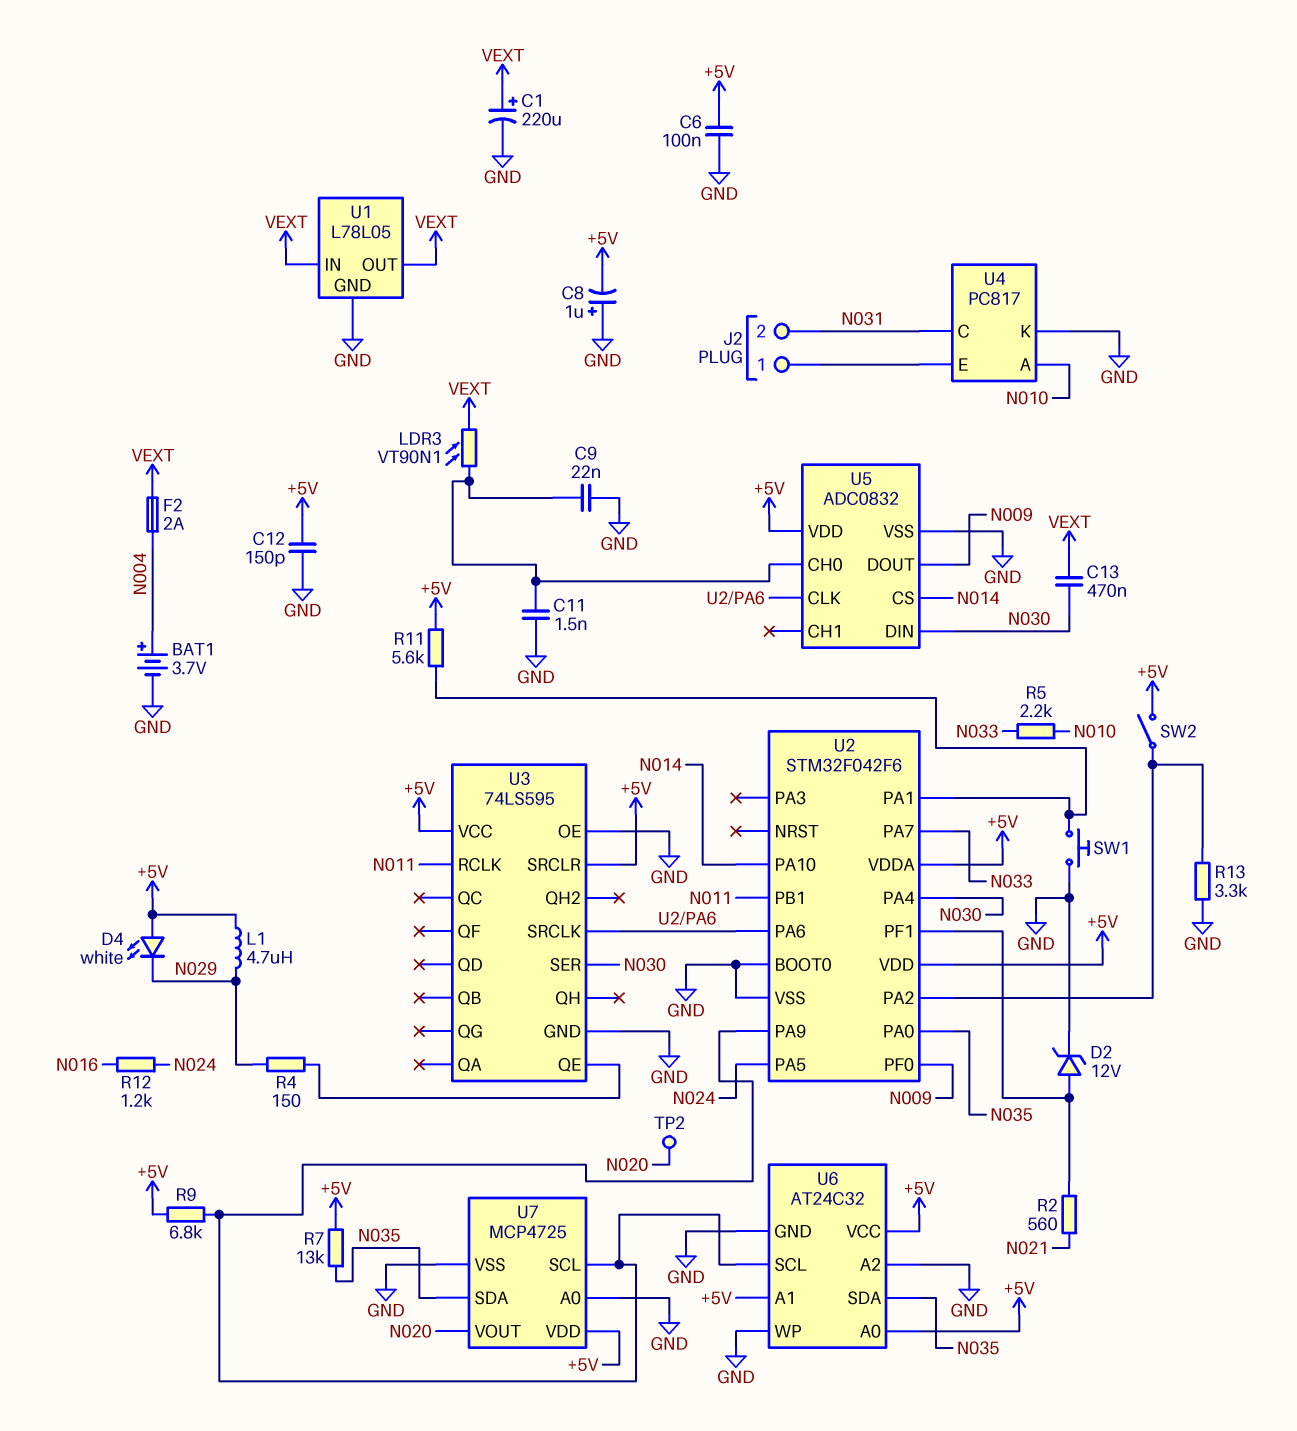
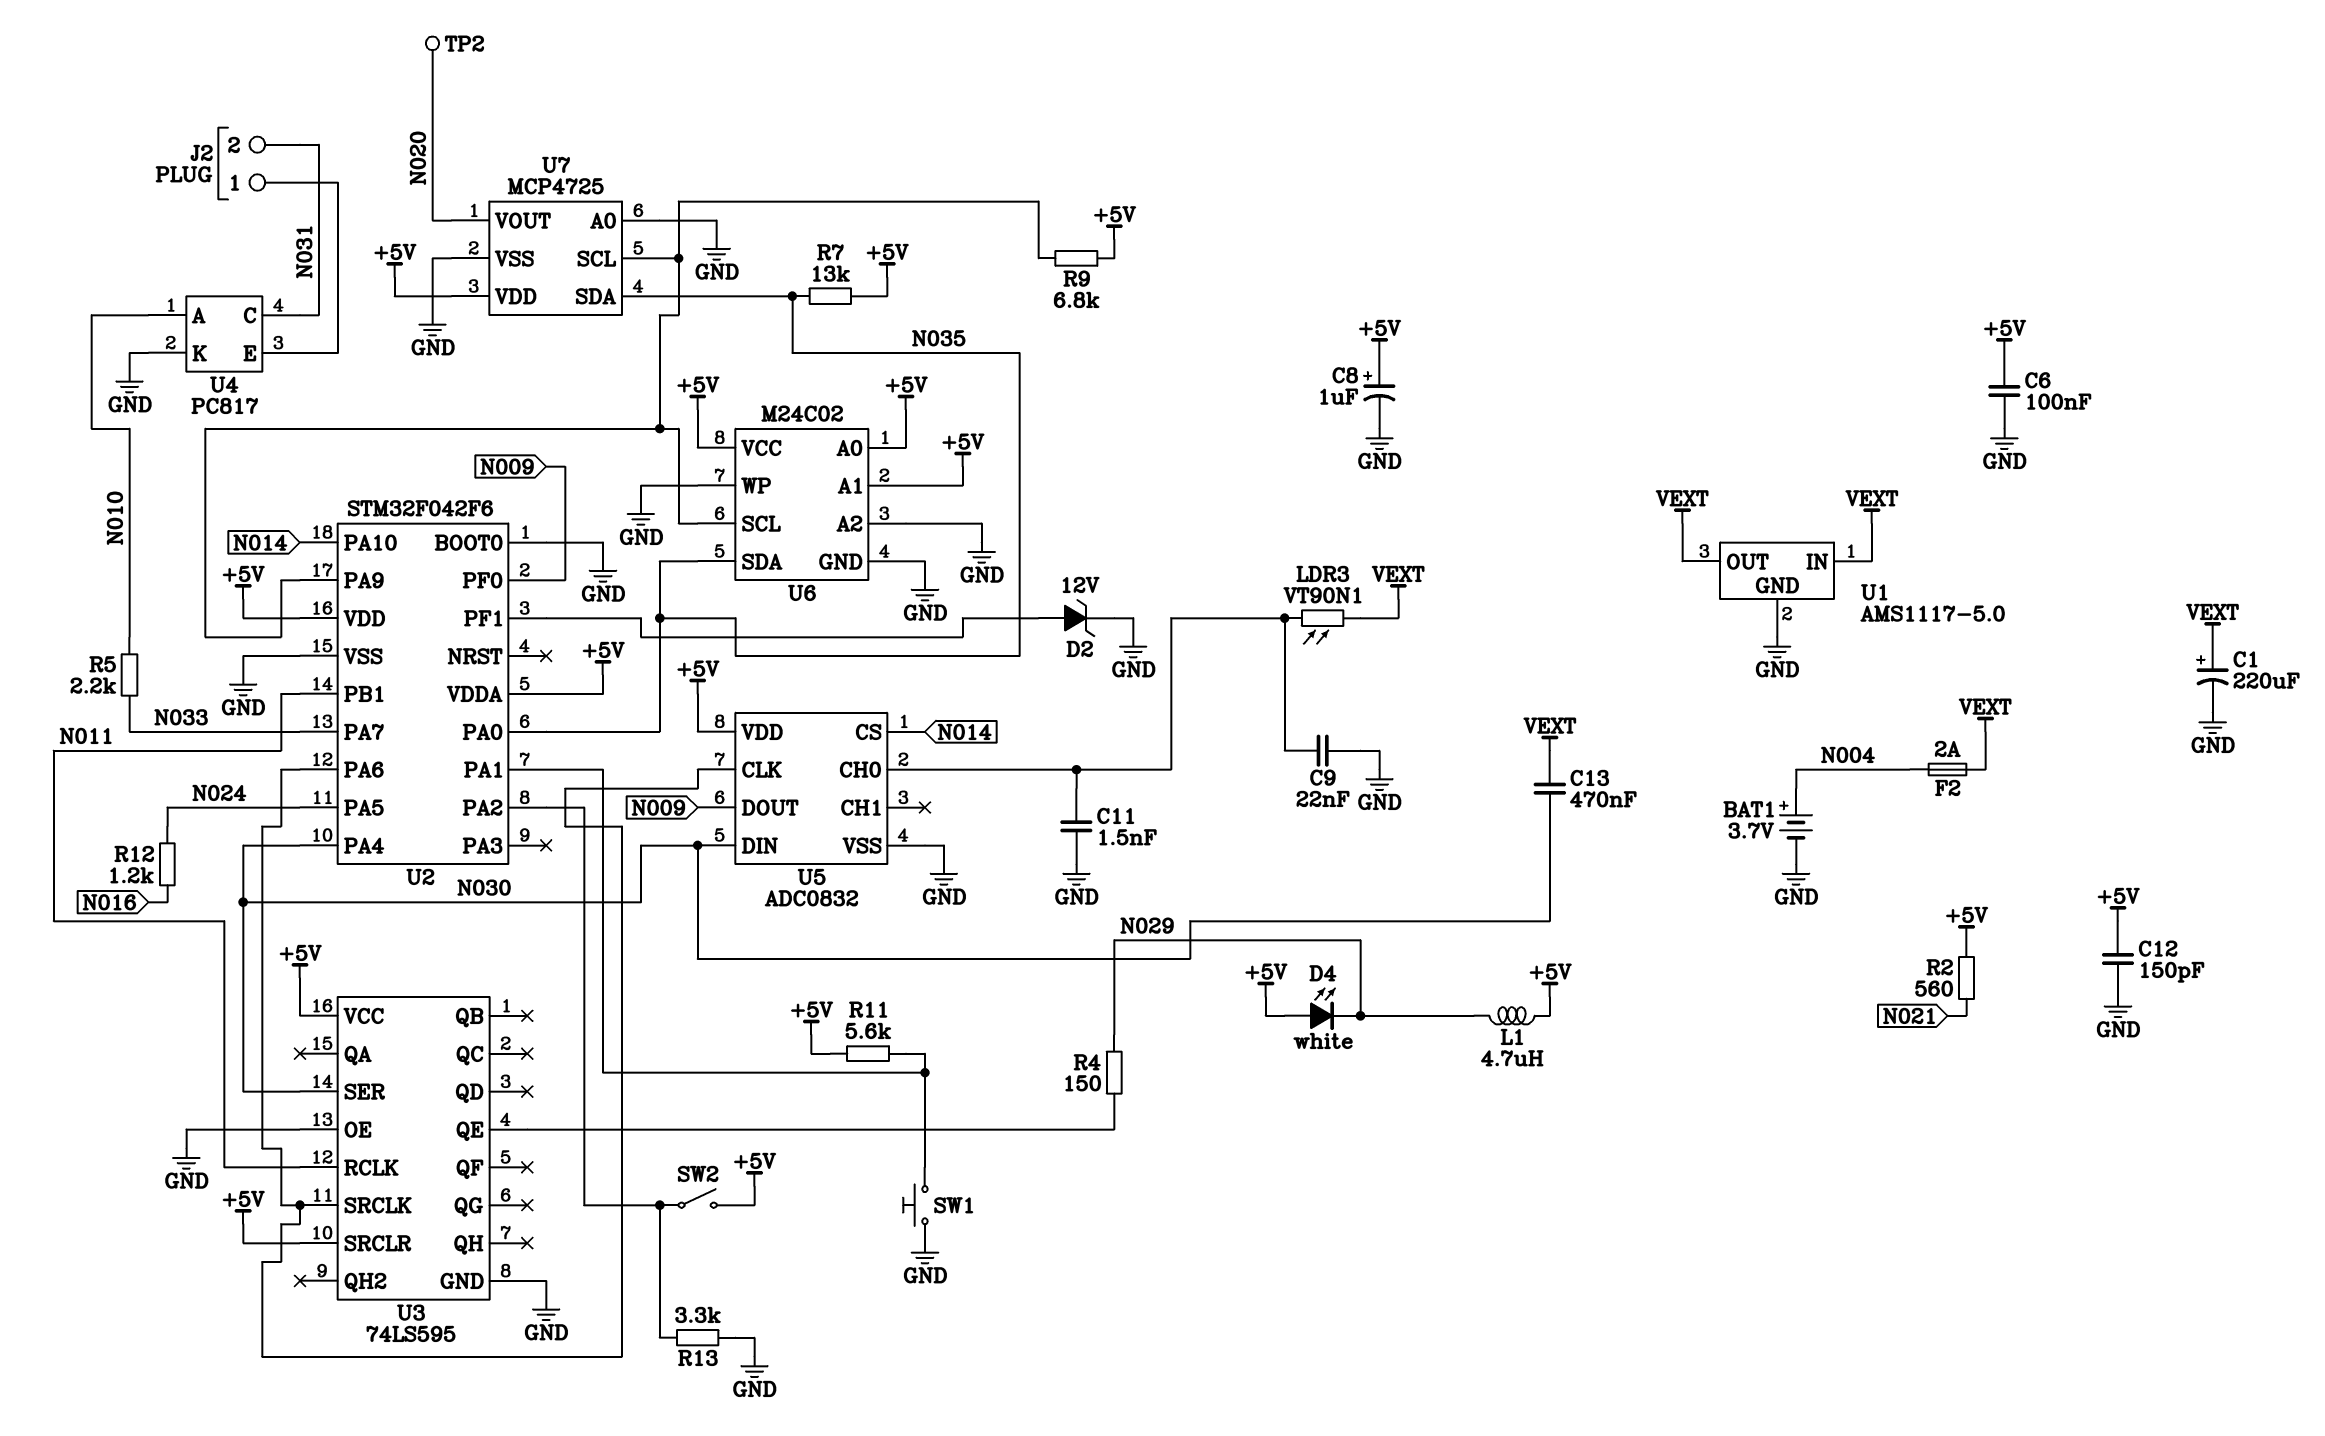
C8: 1uF (plus GND, minus +5V) -> 1uF (plus +5V, minus GND)
R2: 560 (N021, U2/PF1) -> 560 (+5V, N021)
U1: L78L05 -> AMS1117-5.0
U6: AT24C32 -> M24C02

